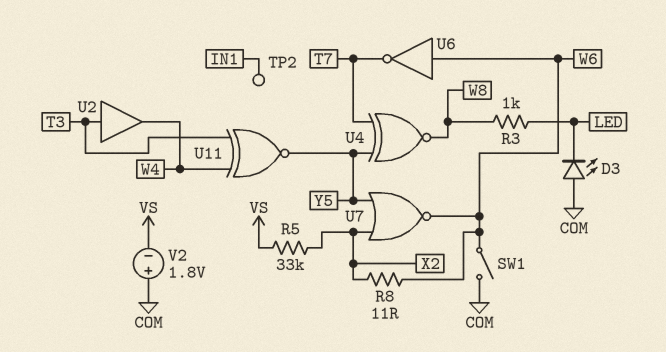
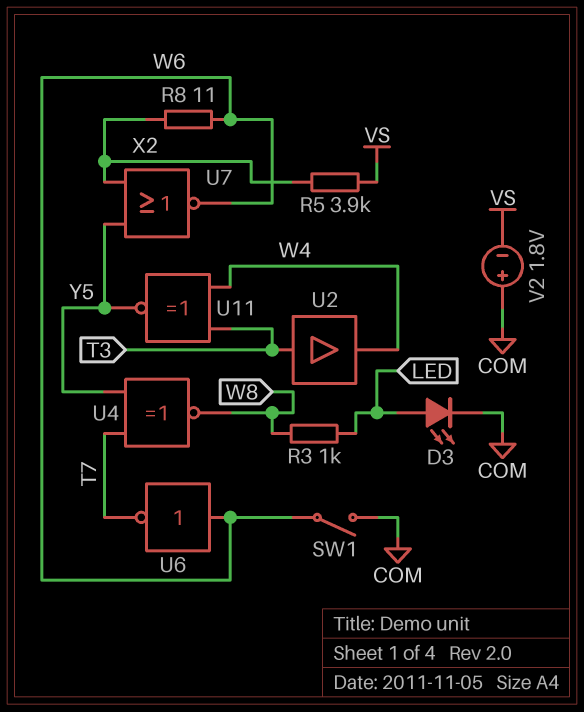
D3: LED (A COM, K LED) -> LED (A LED, K COM)
R5: 33k (VS, X2) -> 3.9k (VS, X2)
TP2: test point (IN1) -> none

